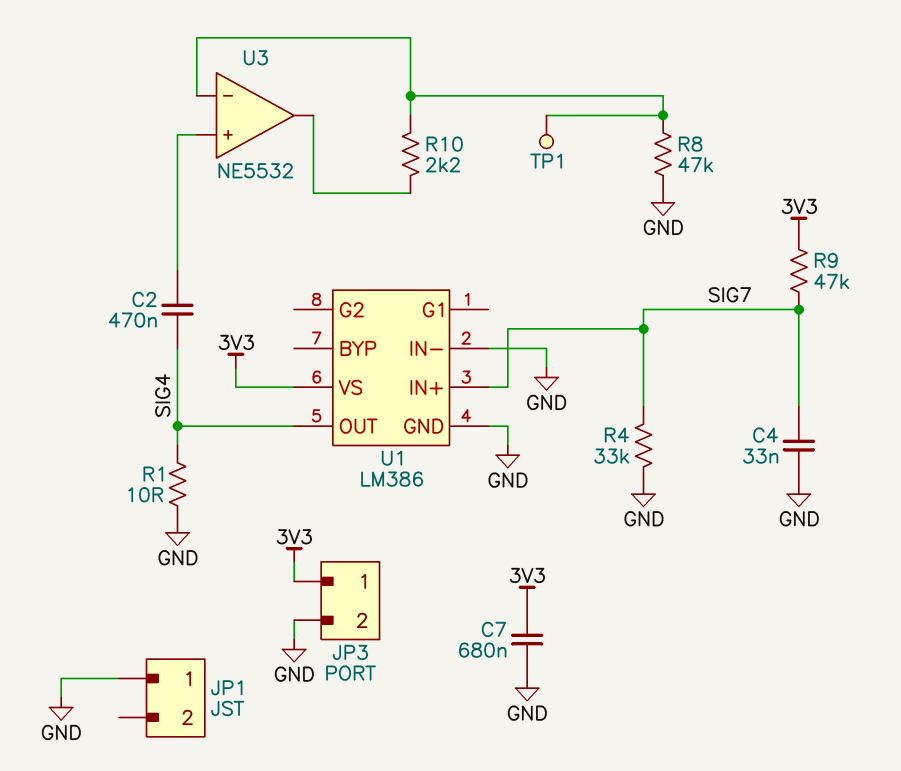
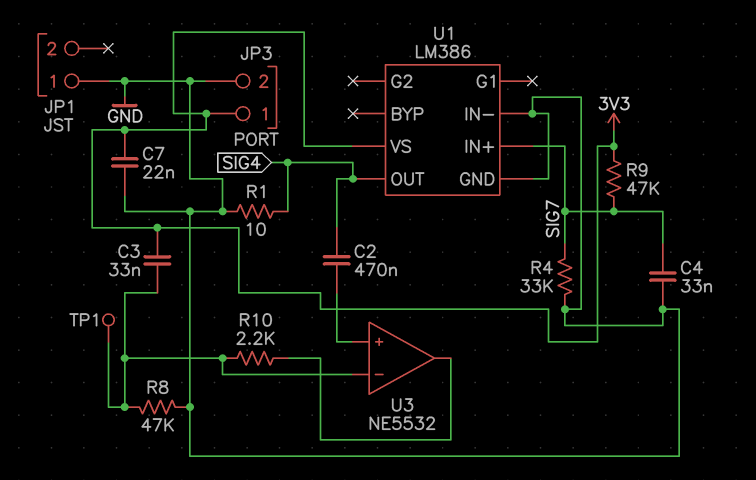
C3: none -> 33nF (3V3, U3/in-)
C7: 680nF (3V3, GND) -> 22nF (3V3, GND)

